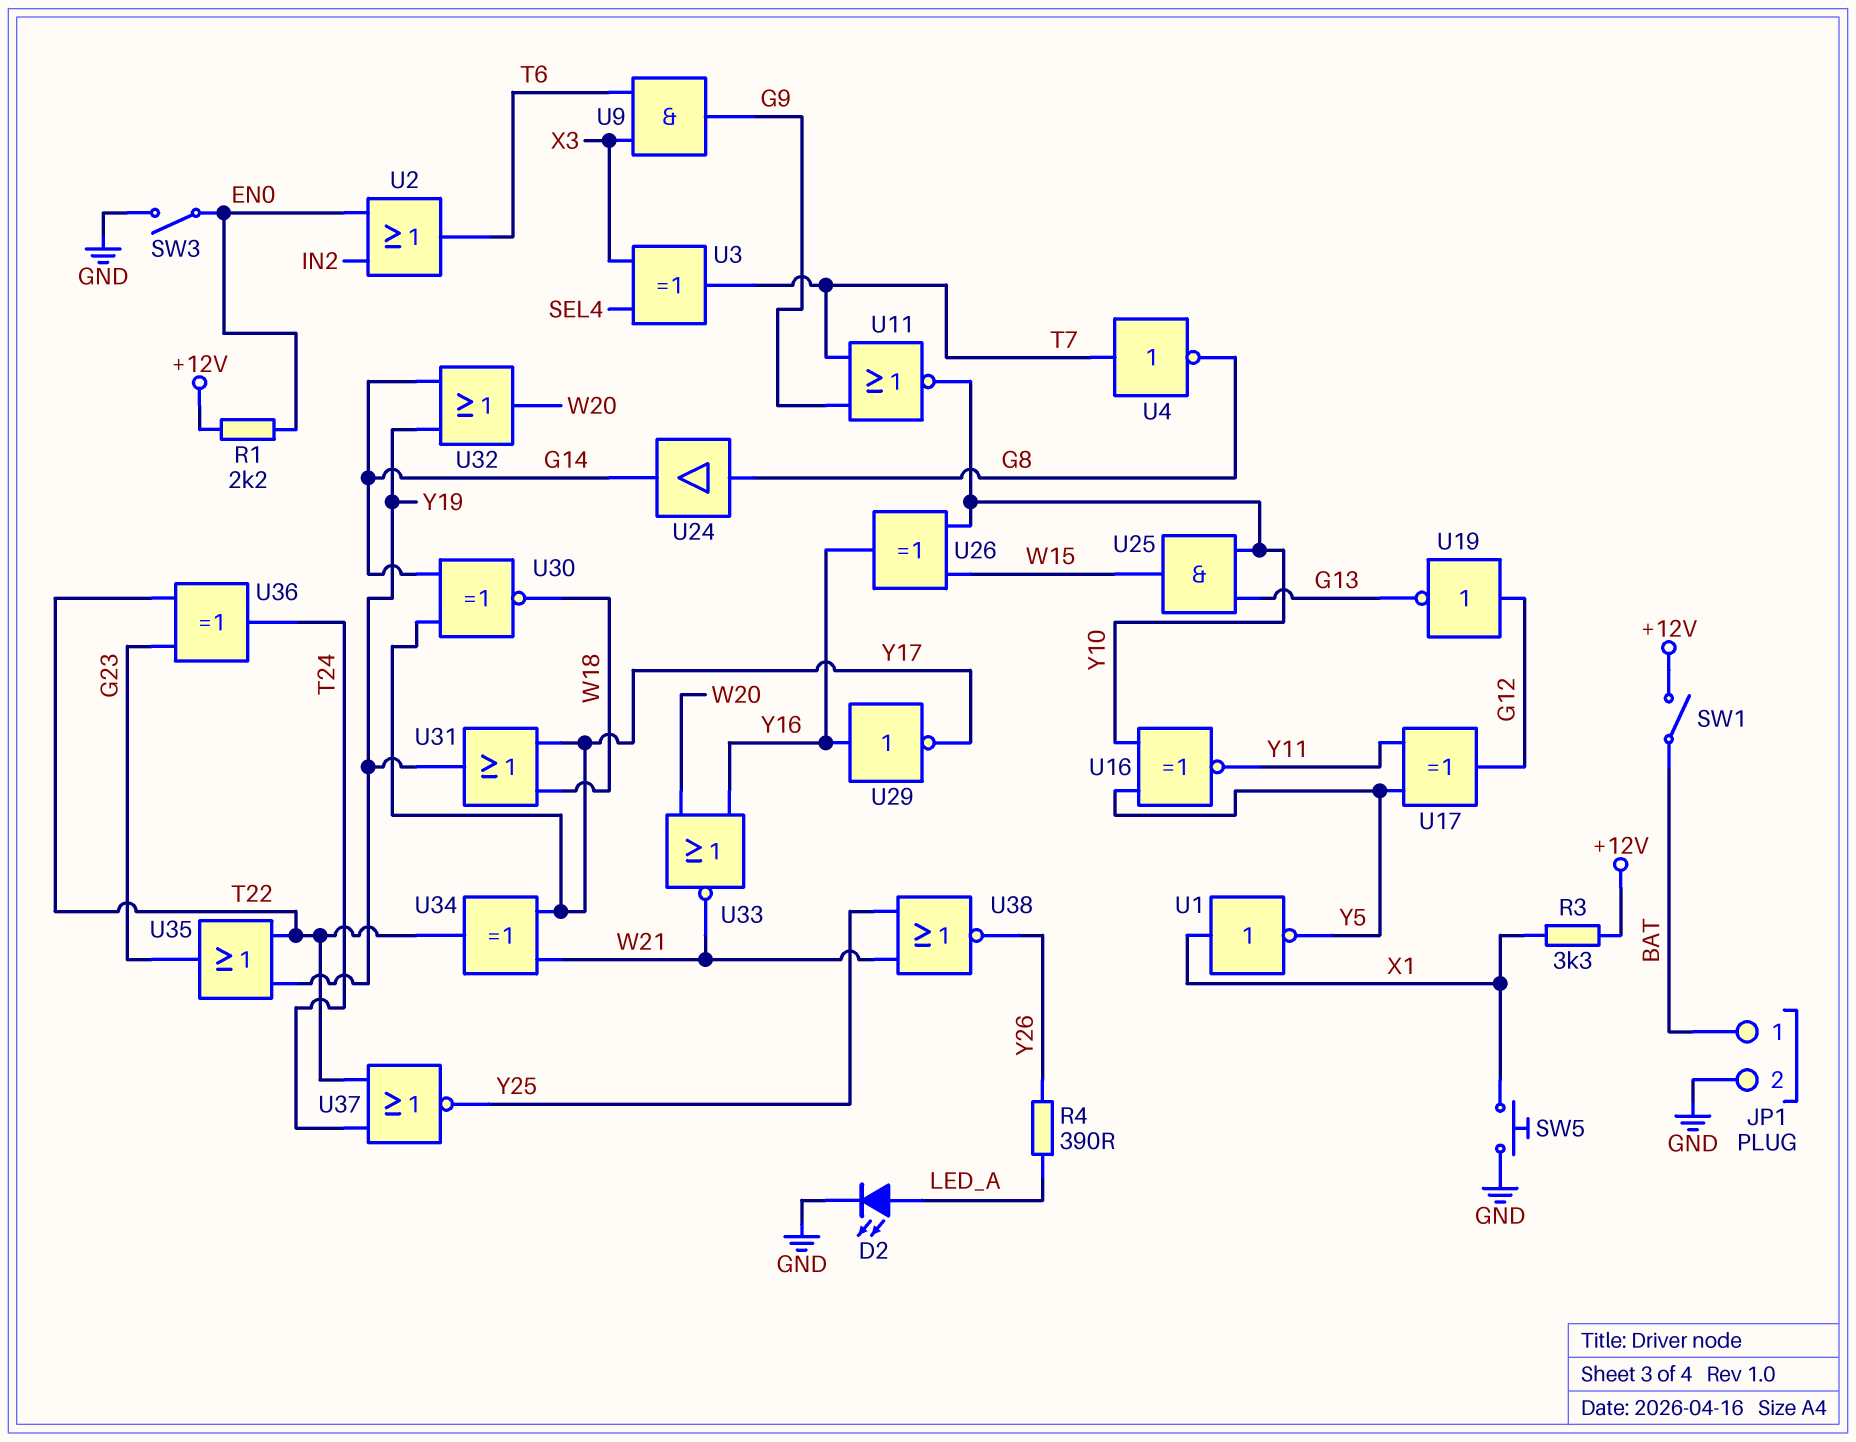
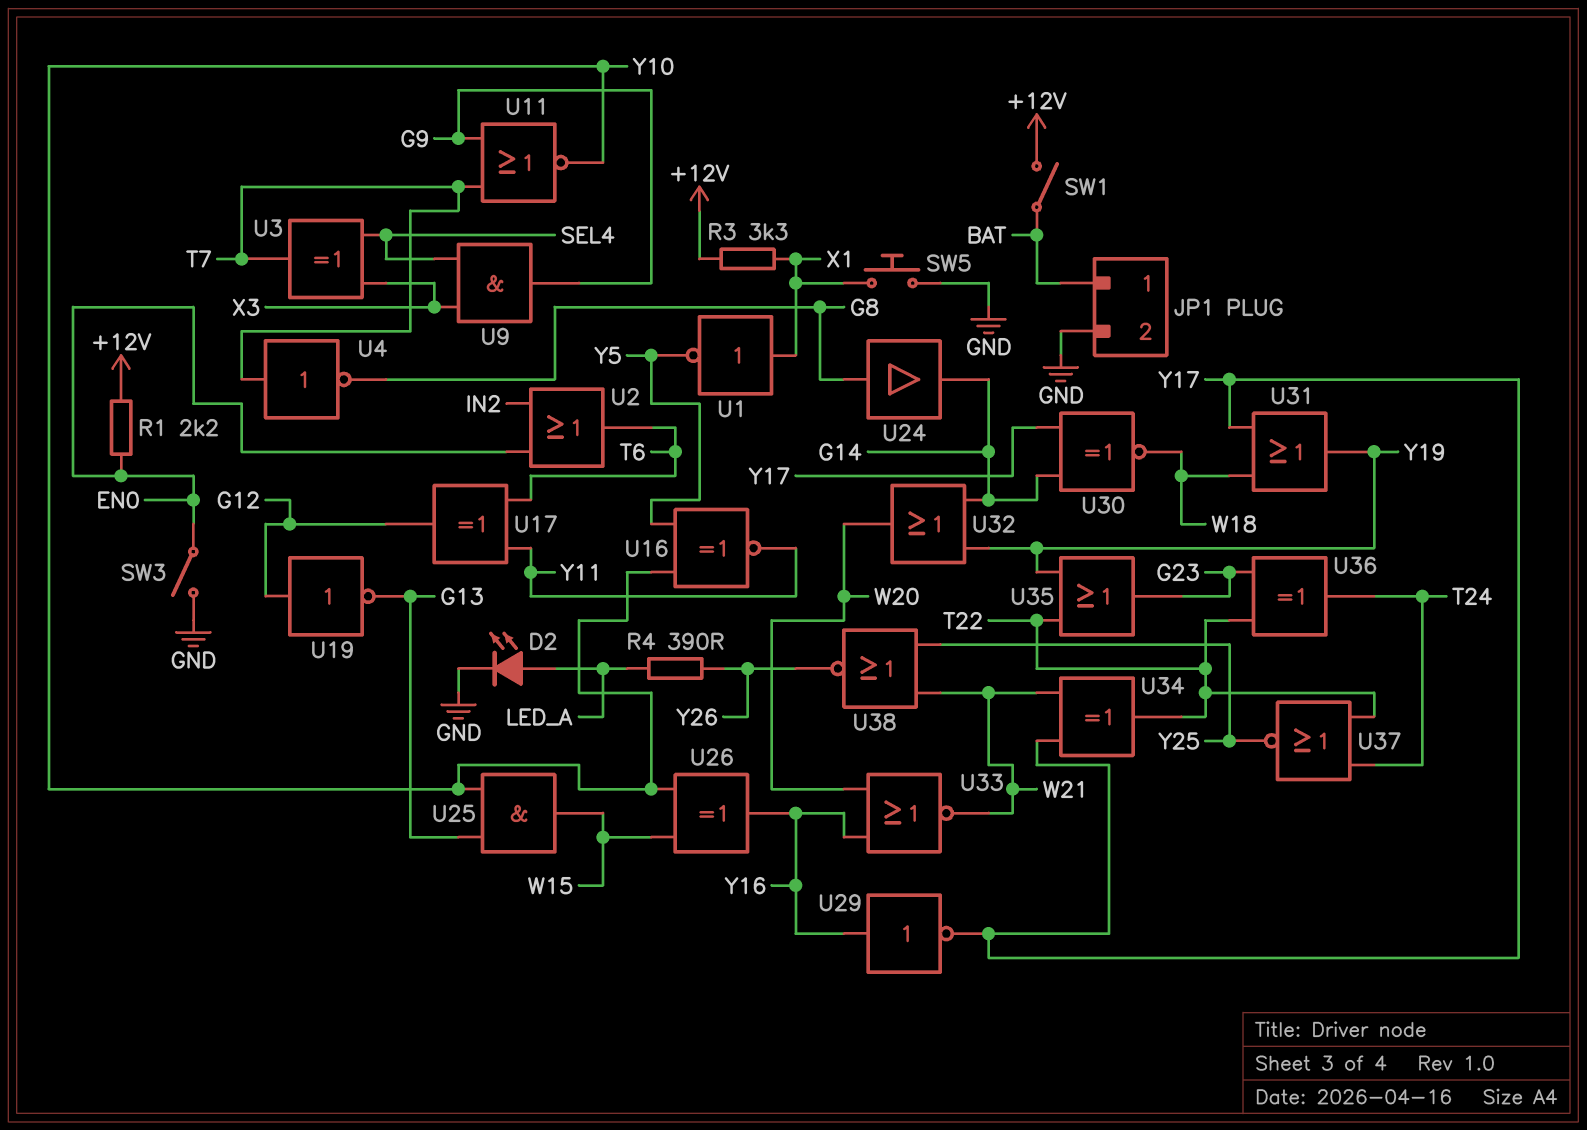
U9: AND (in T6, in X3, out G9) -> AND (in SEL4, in X3, out G9)
U17: XOR (in Y5, in Y11, out G12) -> XOR (in T6, in Y11, out G12)

